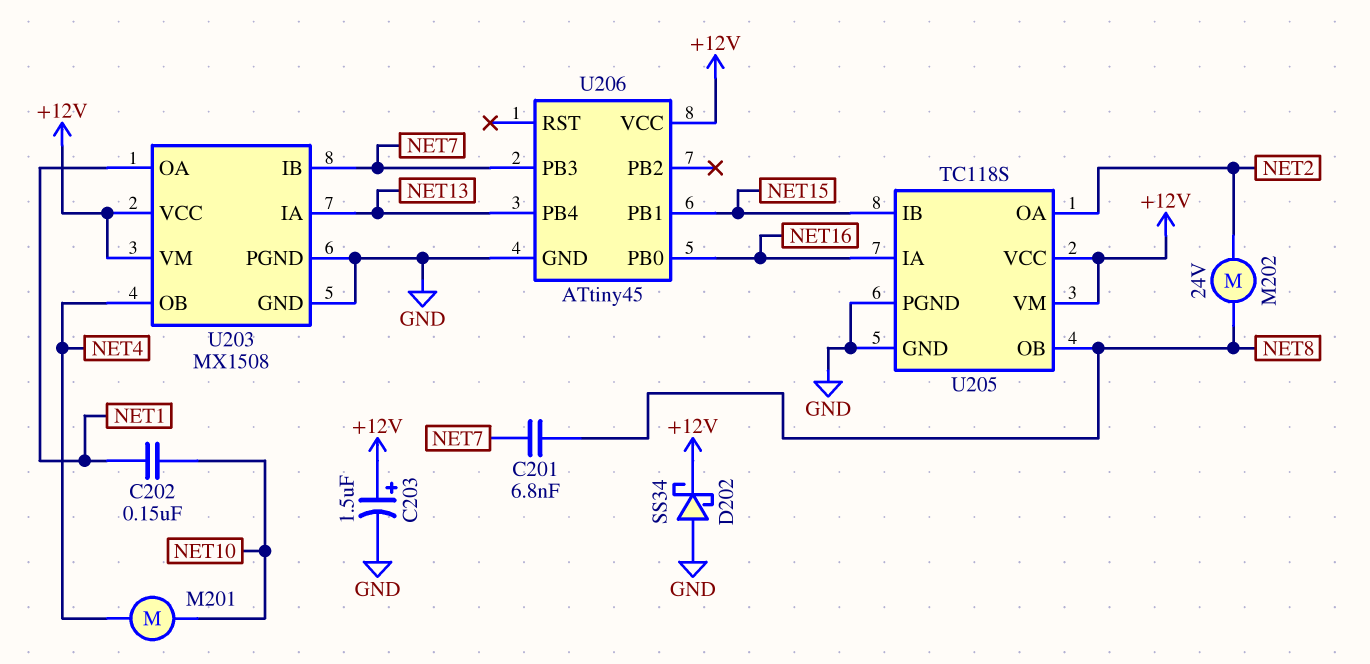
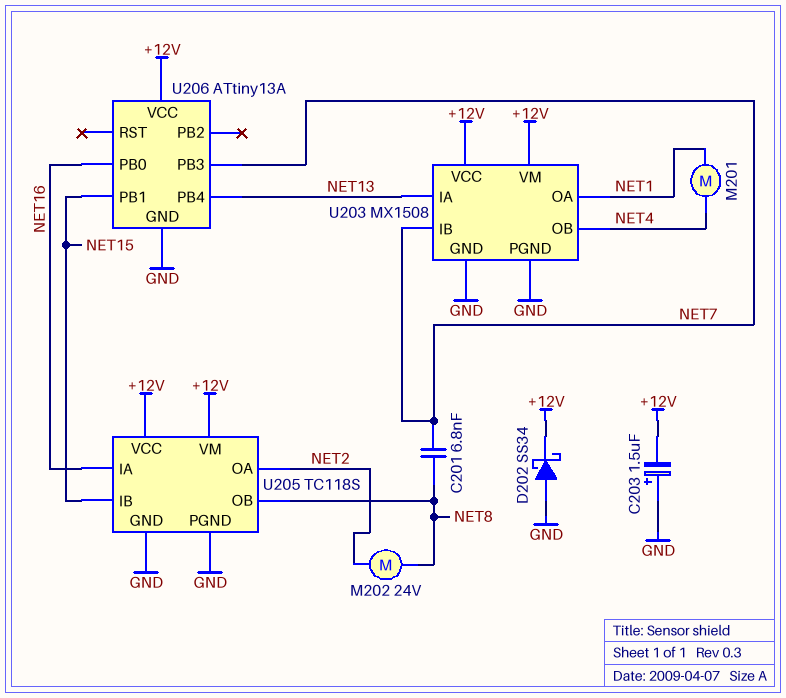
C202: 150nF (NET1, NET10) -> none
C203: 1.5uF (plus +12V, minus GND) -> 1.5uF (plus GND, minus +12V)
M201: motor (NET4, NET10) -> motor (NET1, NET4)
U206: ATtiny45 -> ATtiny13A

